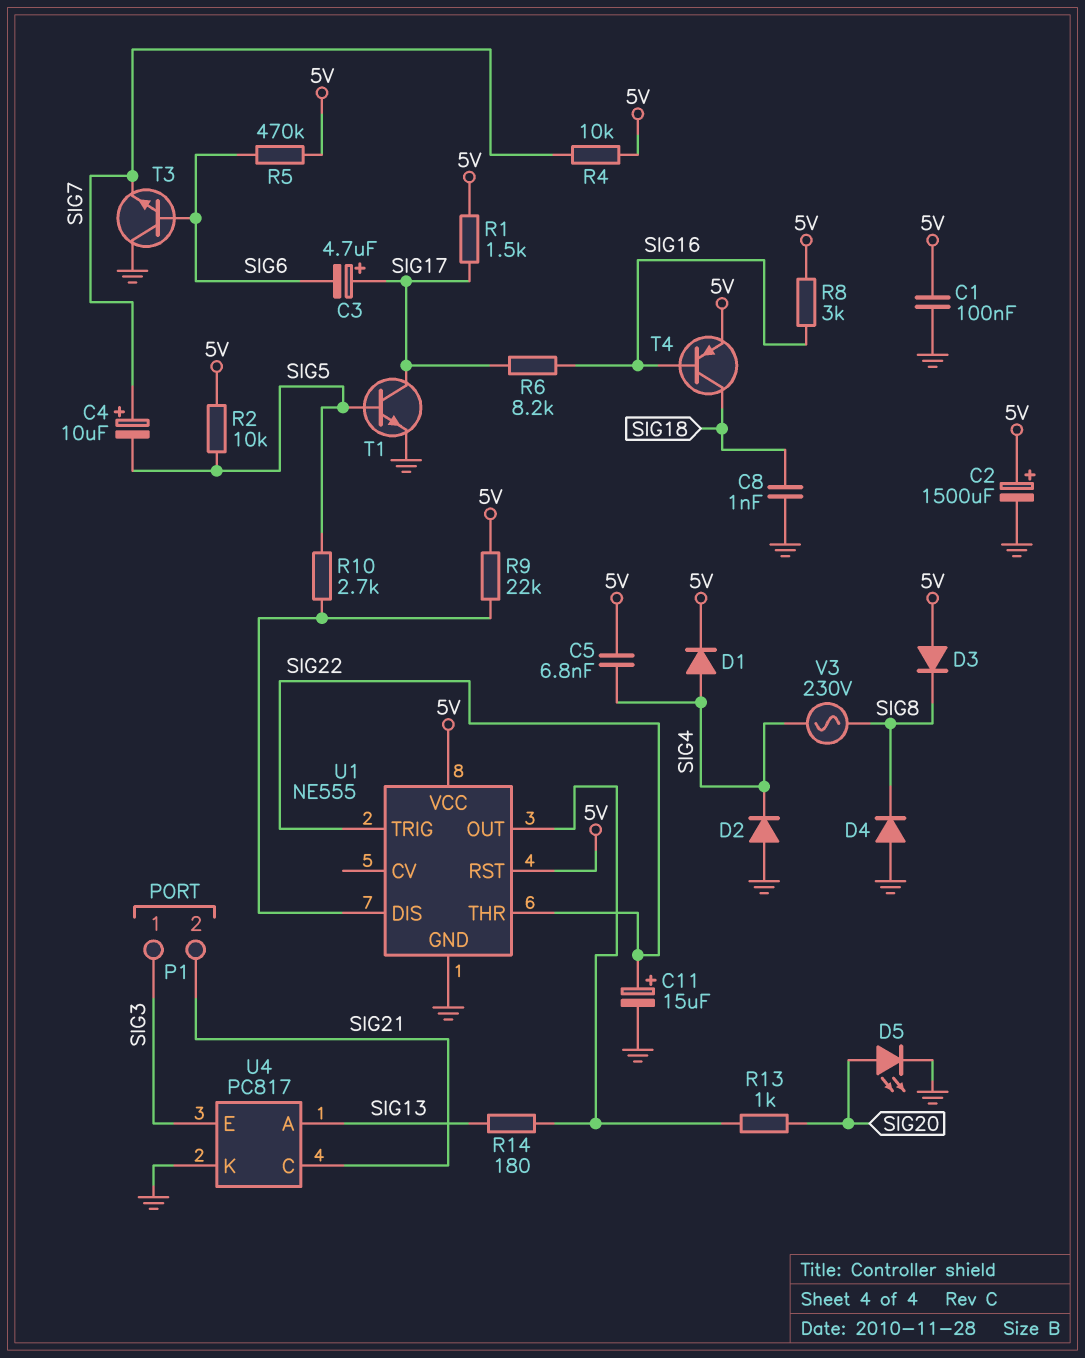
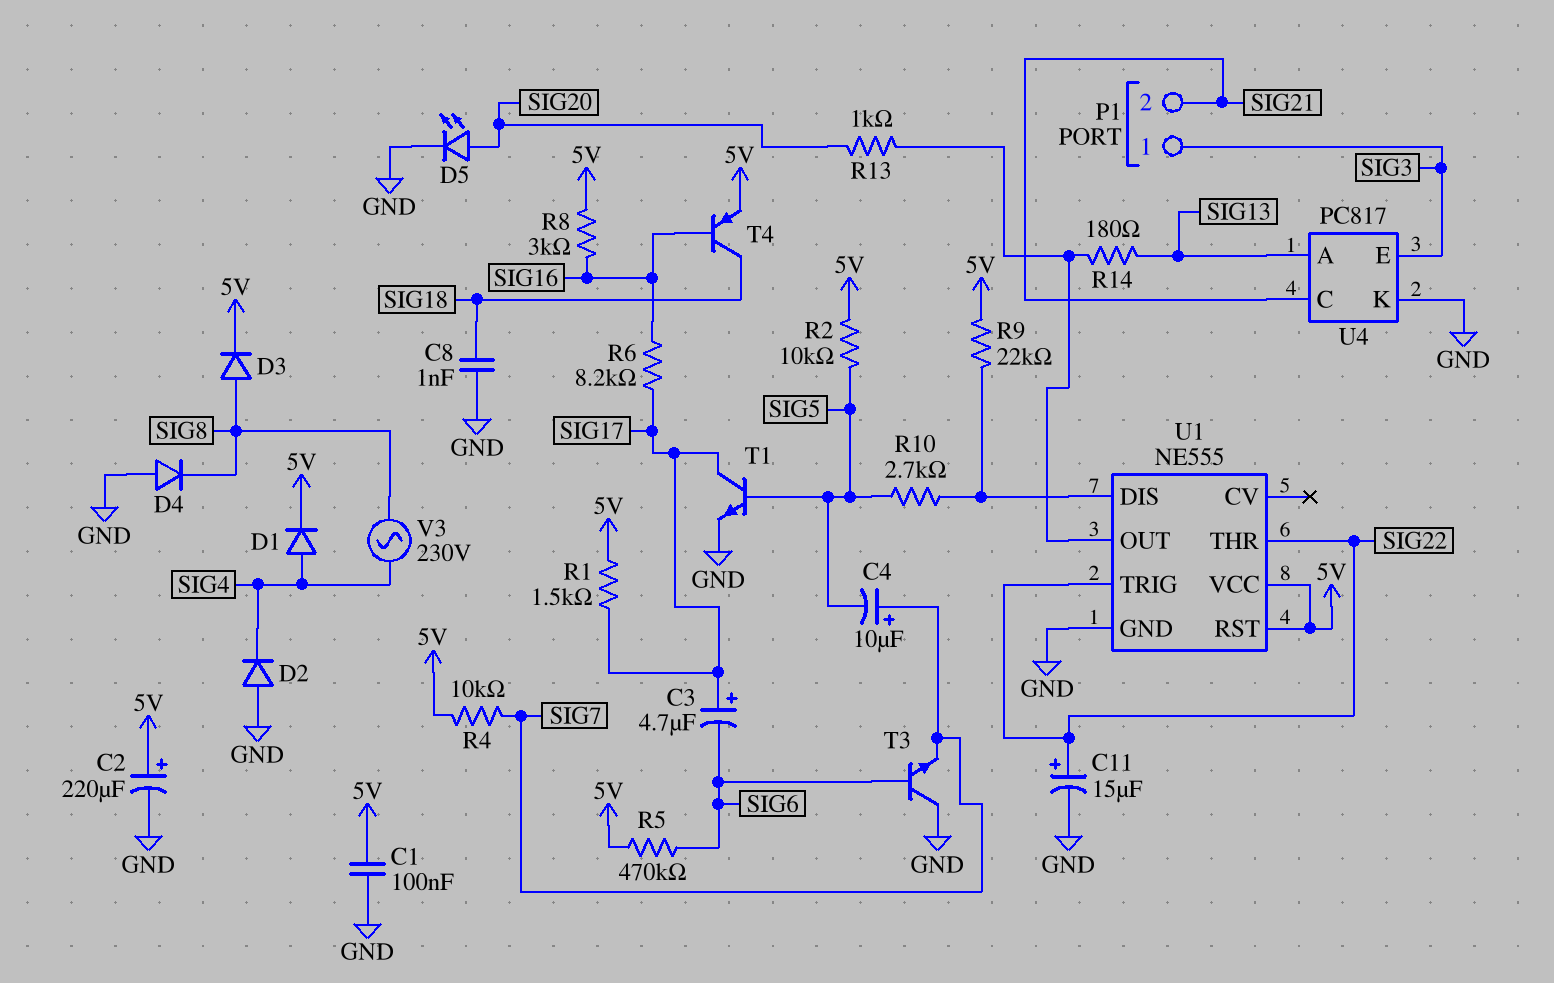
C2: 1500uF (plus 5V, minus GND) -> 220uF (plus 5V, minus GND)
C5: 6.8nF (5V, SIG4) -> none
D3: diode (A 5V, K SIG8) -> diode (A SIG8, K 5V)

